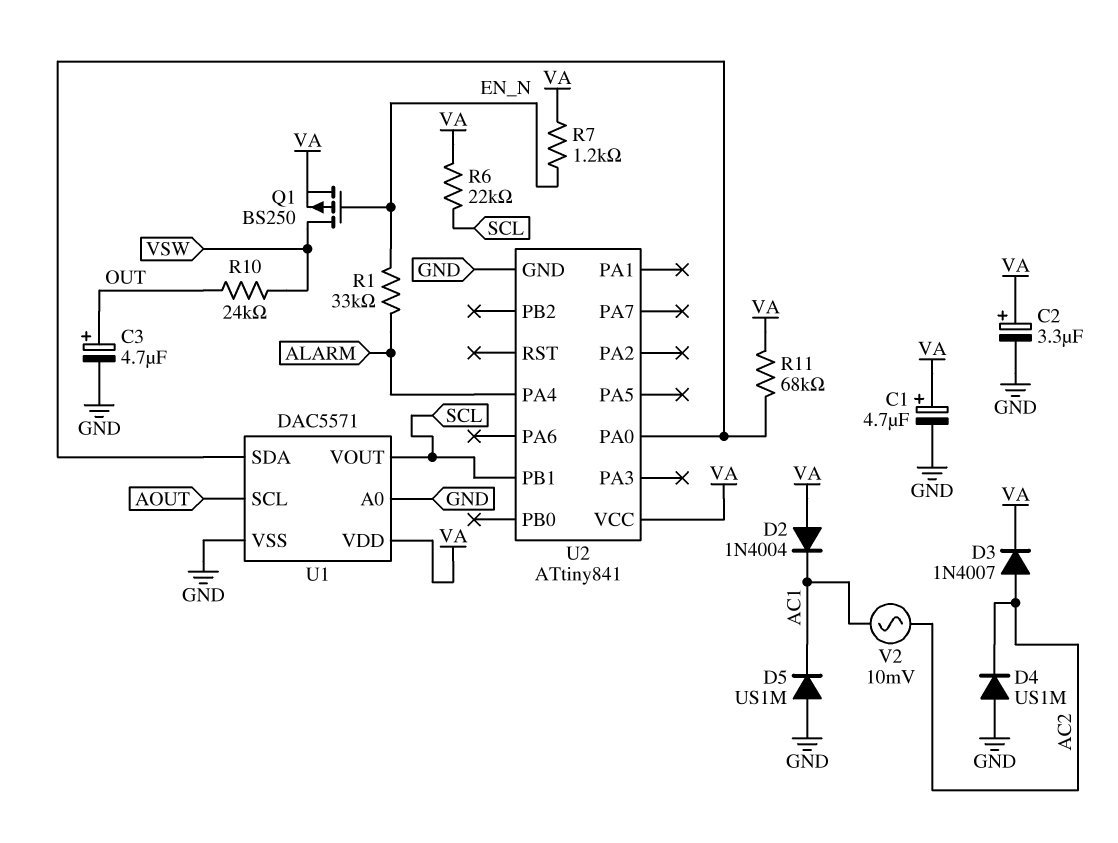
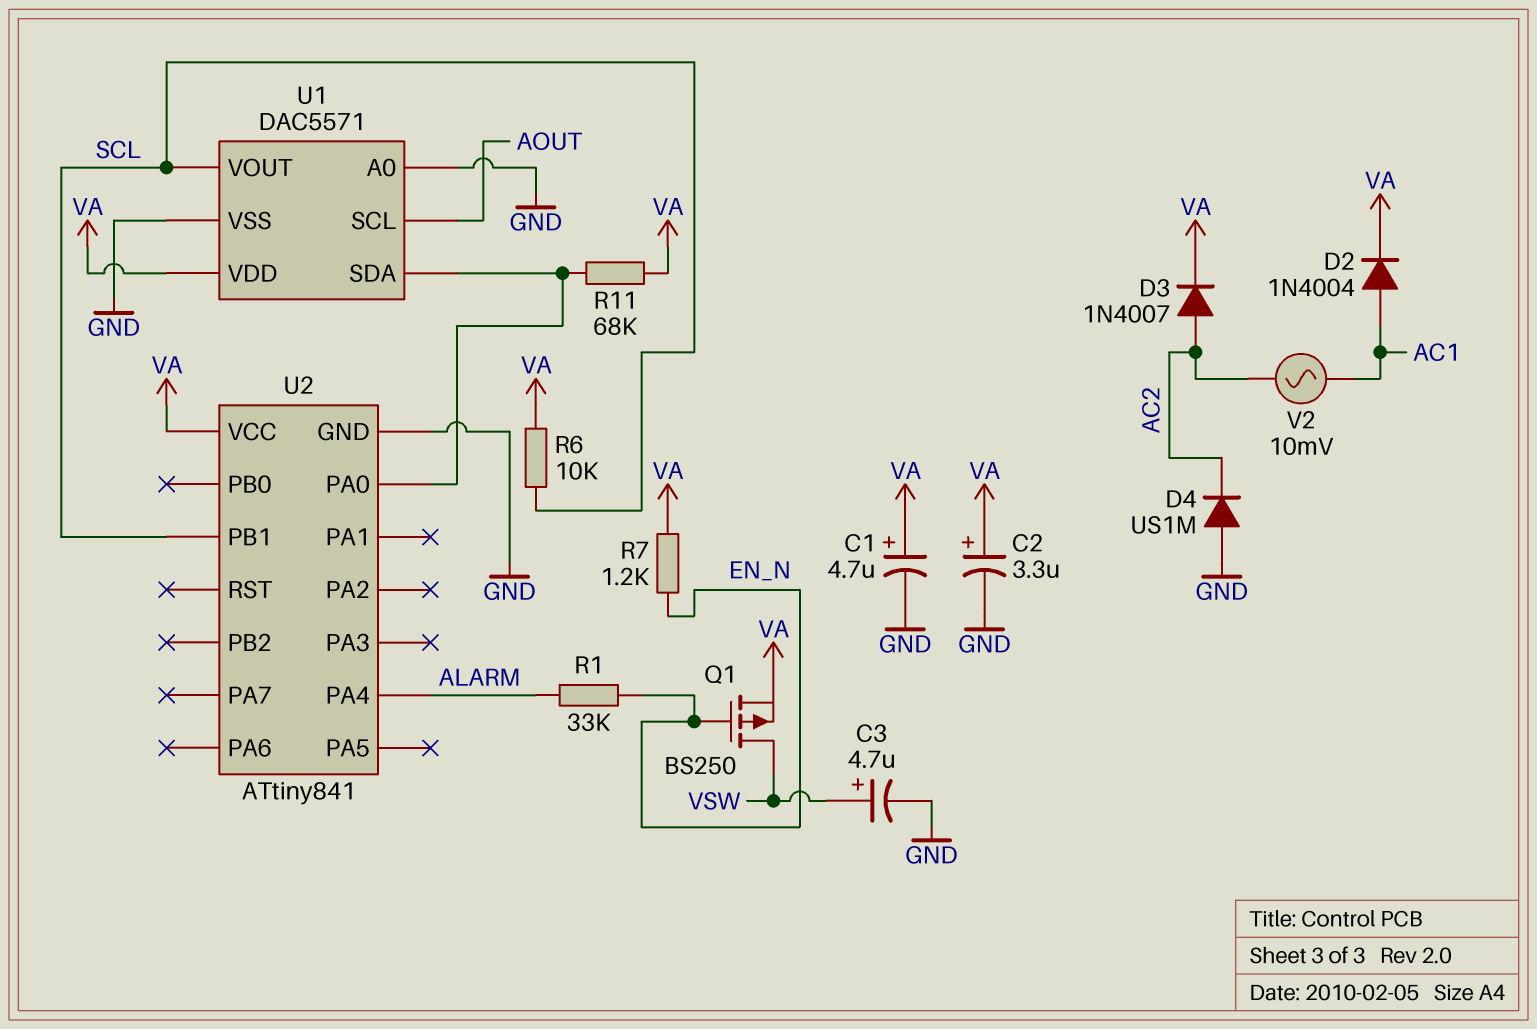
C3: 4.7uF (plus OUT, minus GND) -> 4.7uF (plus VSW, minus GND)
D2: diode 1N4004 (A VA, K AC1) -> diode 1N4004 (A AC1, K VA)
D5: diode US1M (A GND, K AC1) -> none
R6: 22k (SCL, VA) -> 10k (SCL, VA)
R10: 24k (OUT, VSW) -> none

